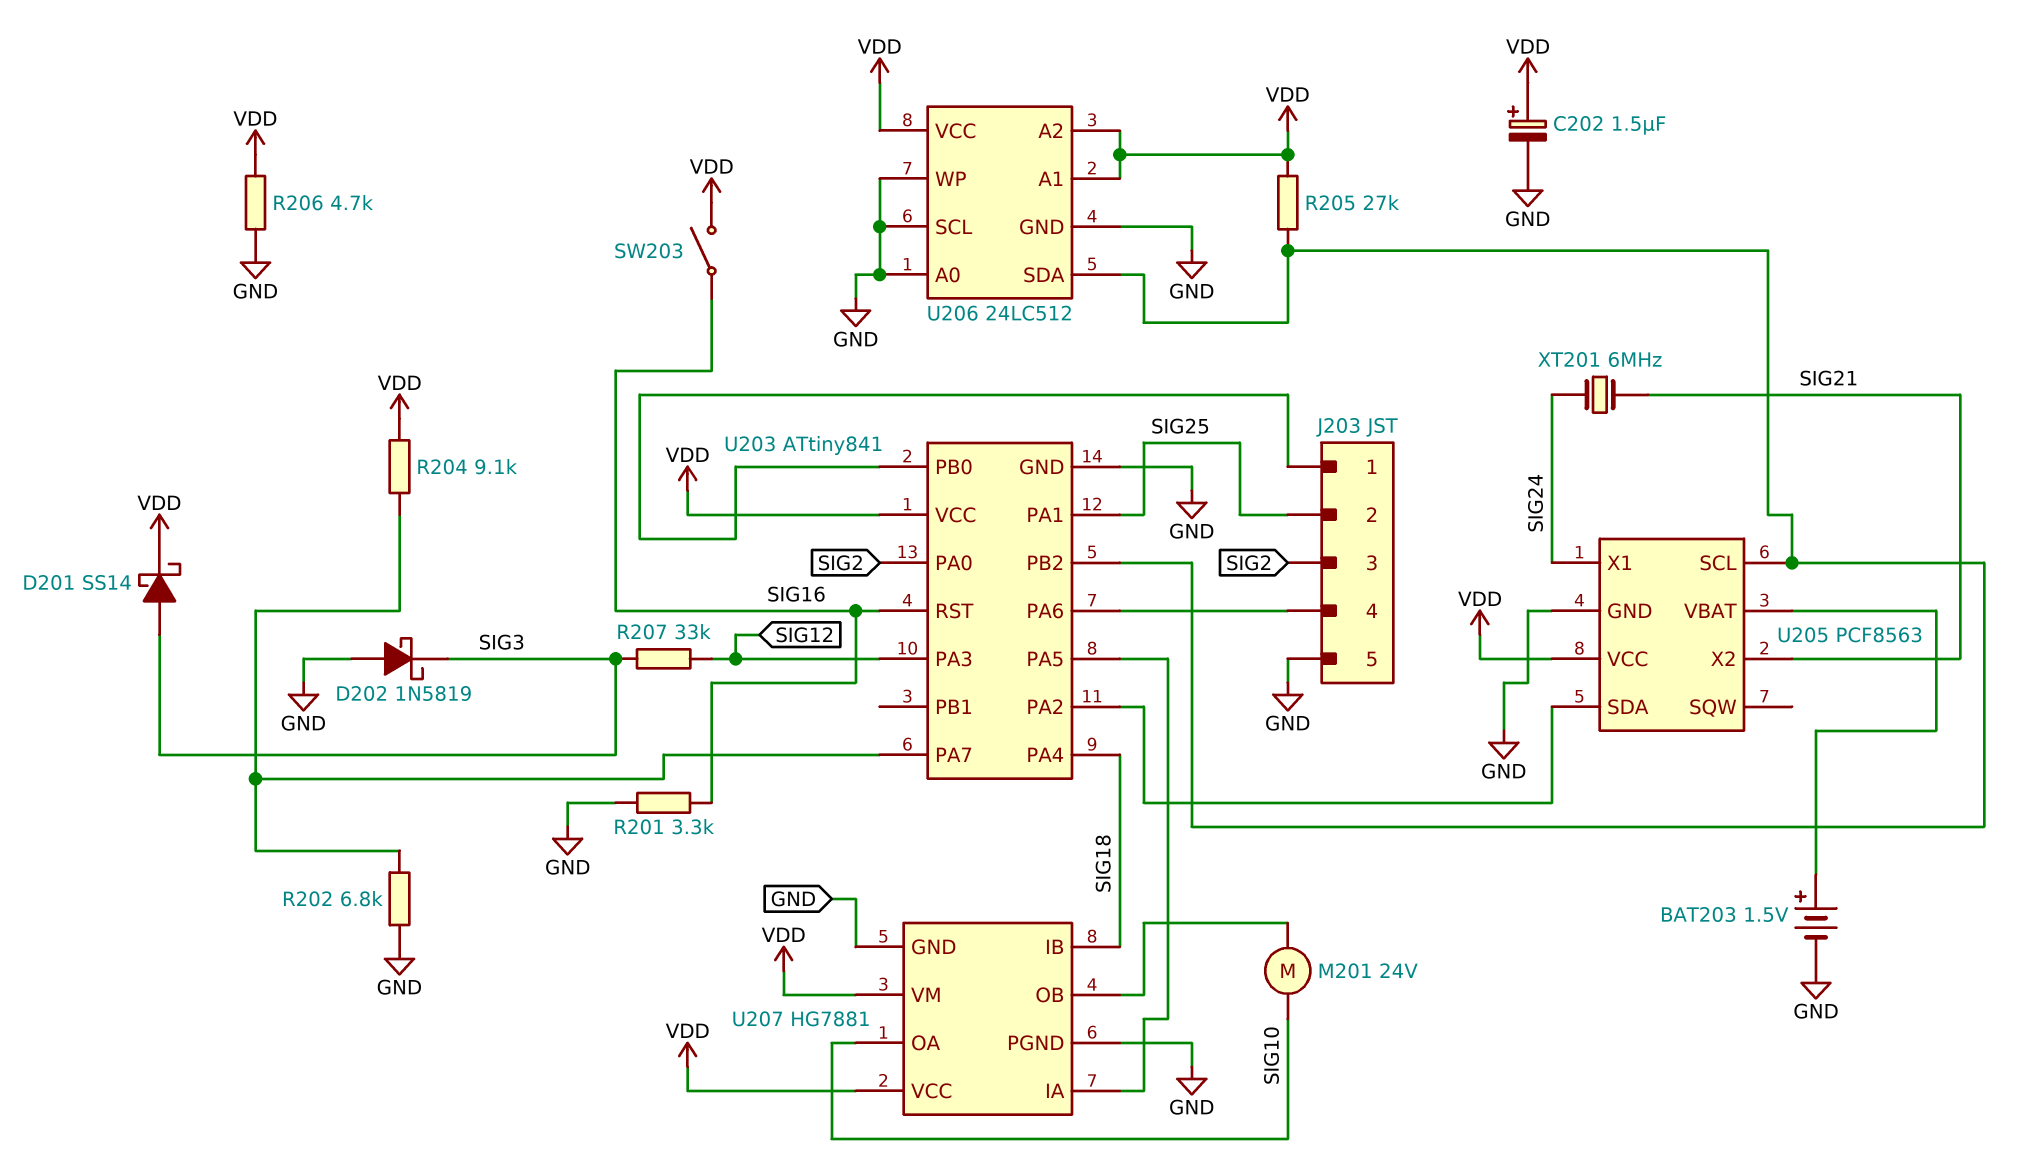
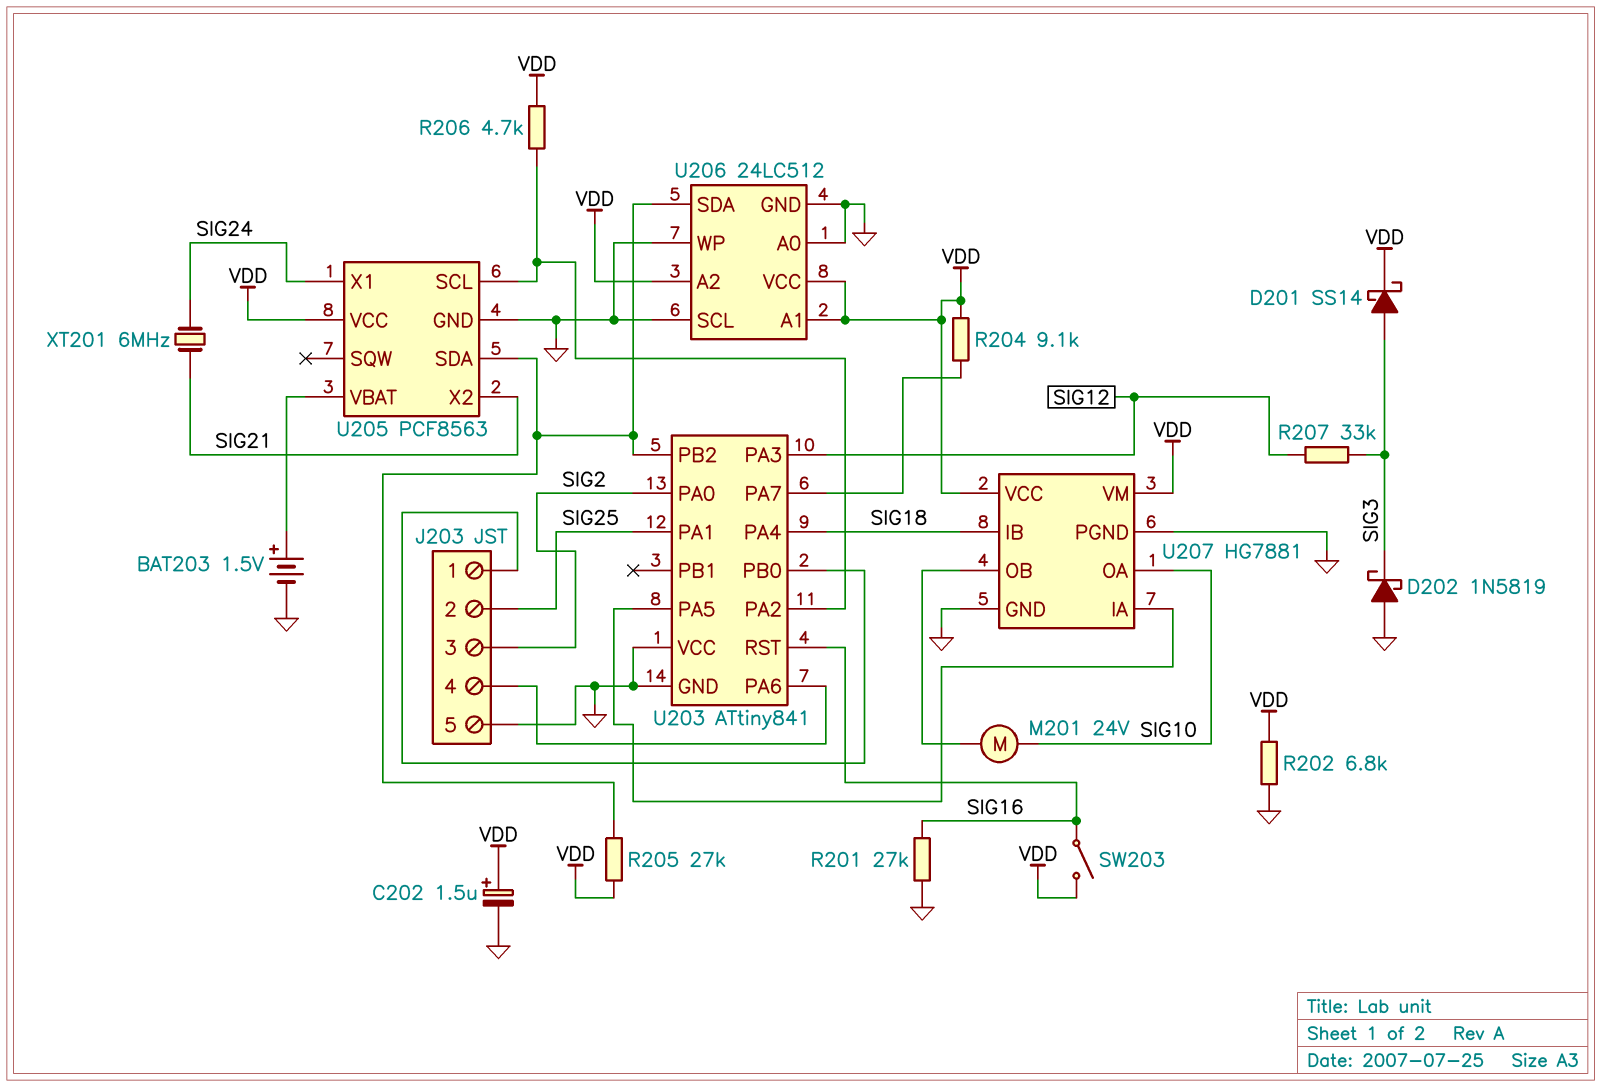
R201: 3.3k (GND, SIG16) -> 27k (GND, SIG16)
R202: 6.8k (GND, U203/PA7) -> 6.8k (GND, VDD)
R206: 4.7k (GND, VDD) -> 4.7k (U203/PA2, VDD)
U203 pin VCC: VDD -> GND
U205 pin SCL: U203/PB2 -> U203/PA2
U205 pin SDA: U203/PA2 -> U203/PB2

